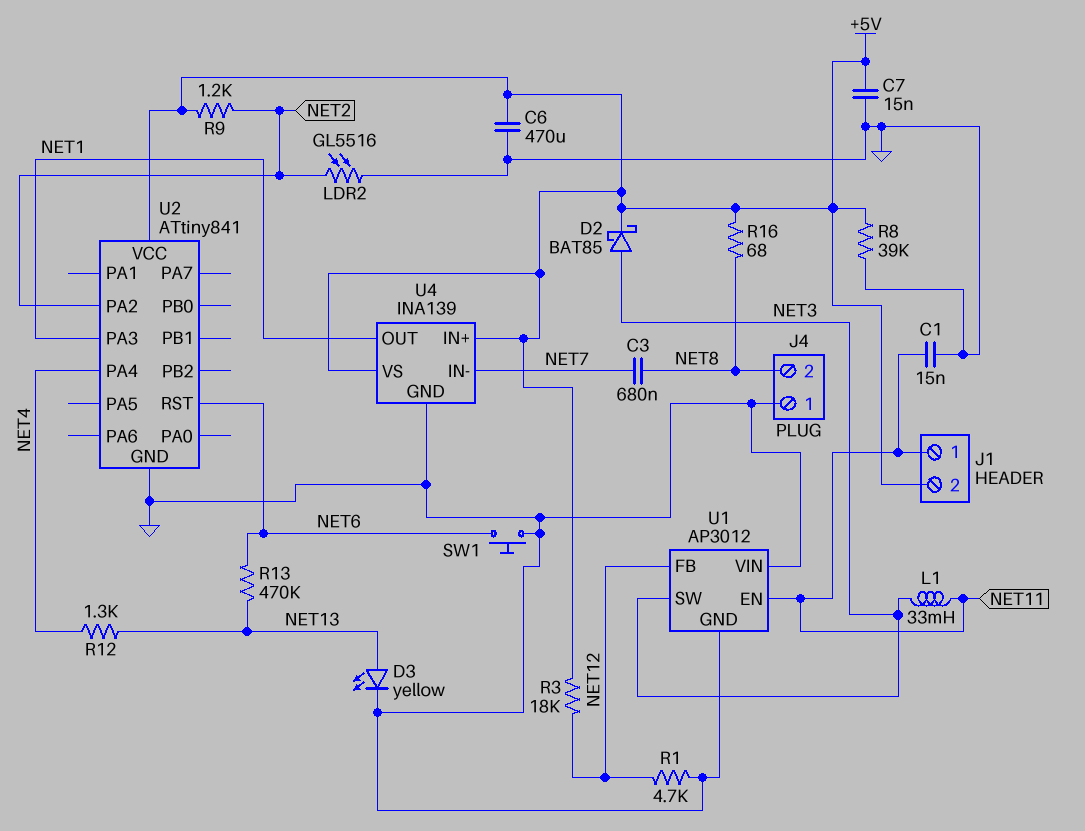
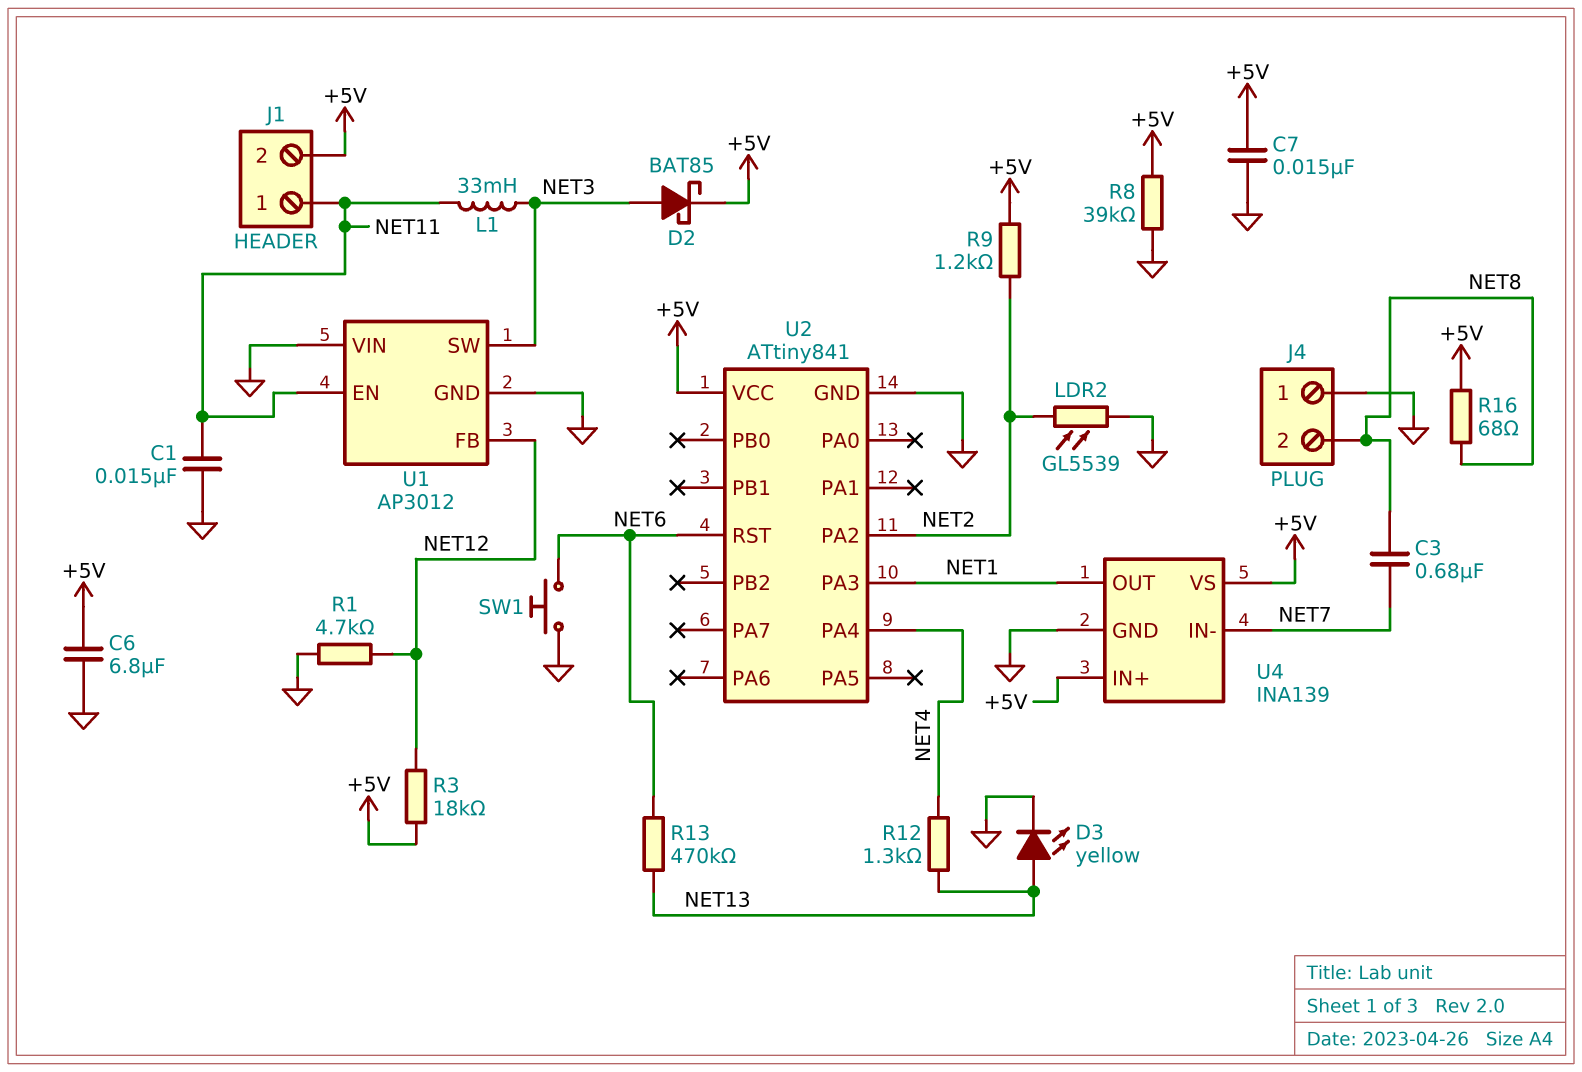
C6: 470uF (+5V, GND) -> 6.8uF (+5V, GND)
LDR2: GL5516 (GND, NET2) -> GL5539 (GND, NET2)

